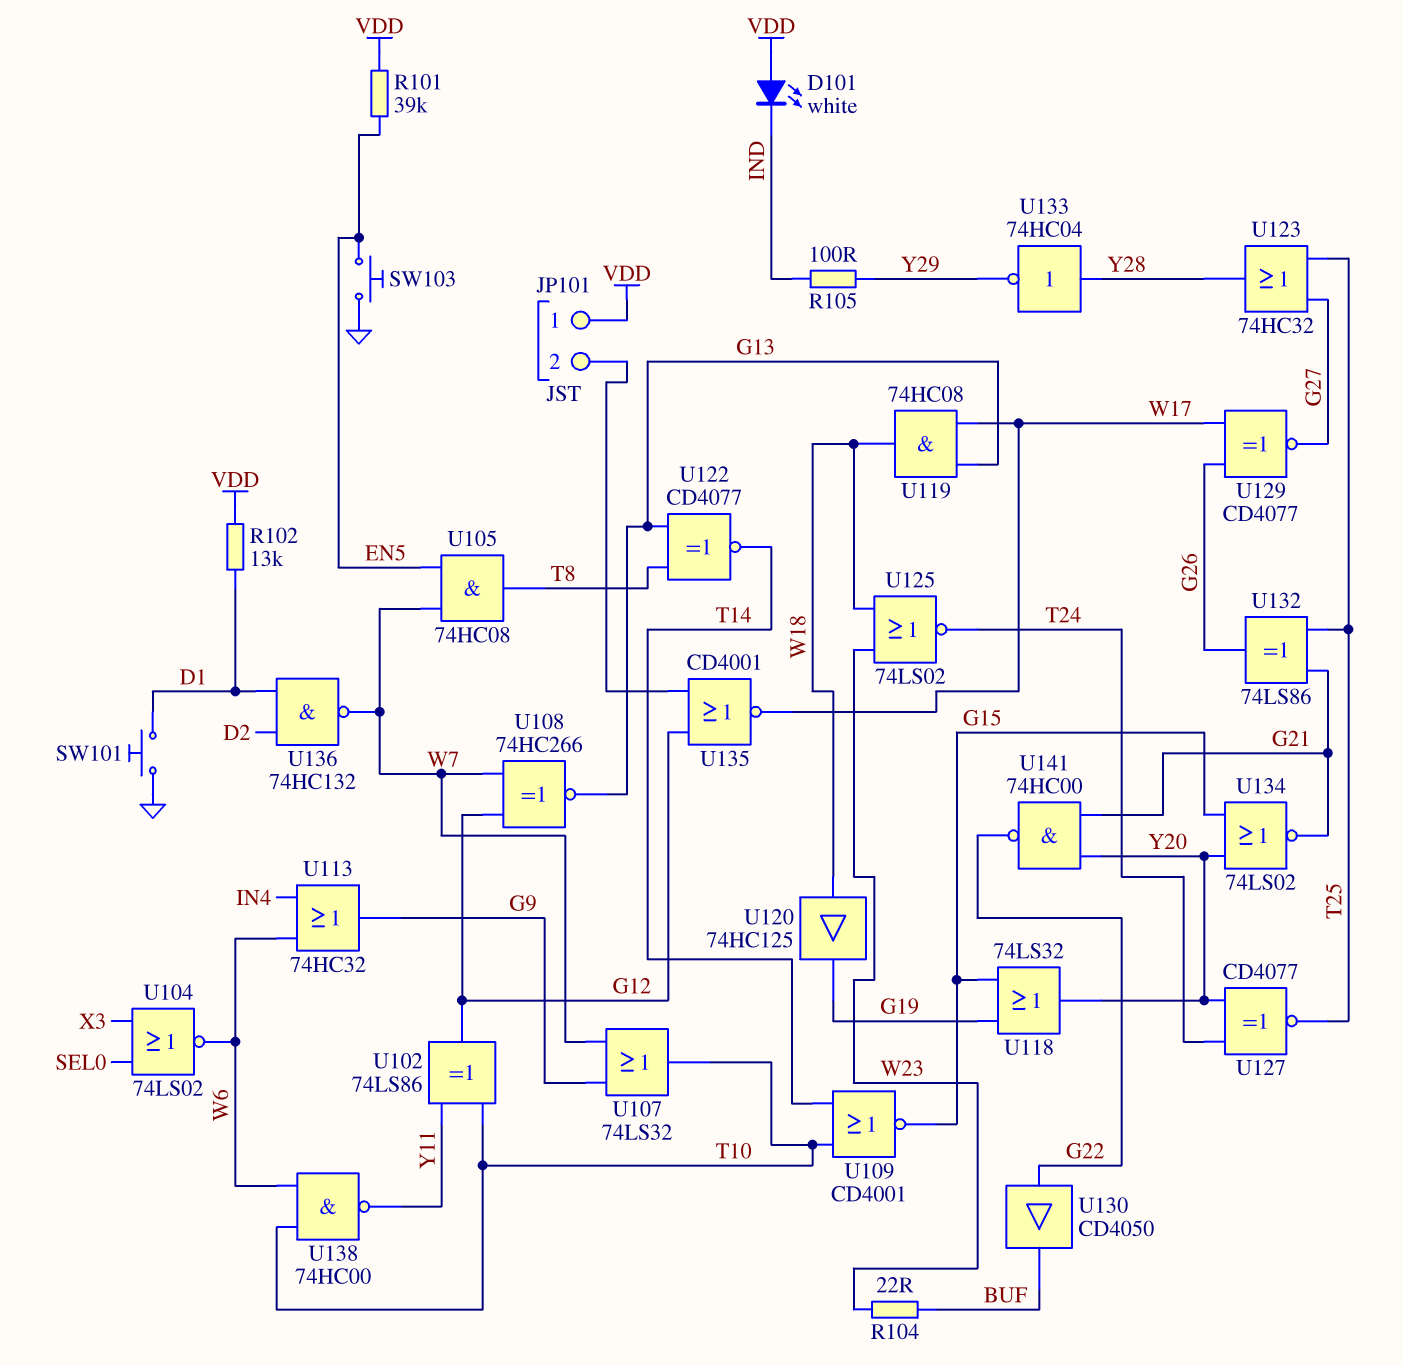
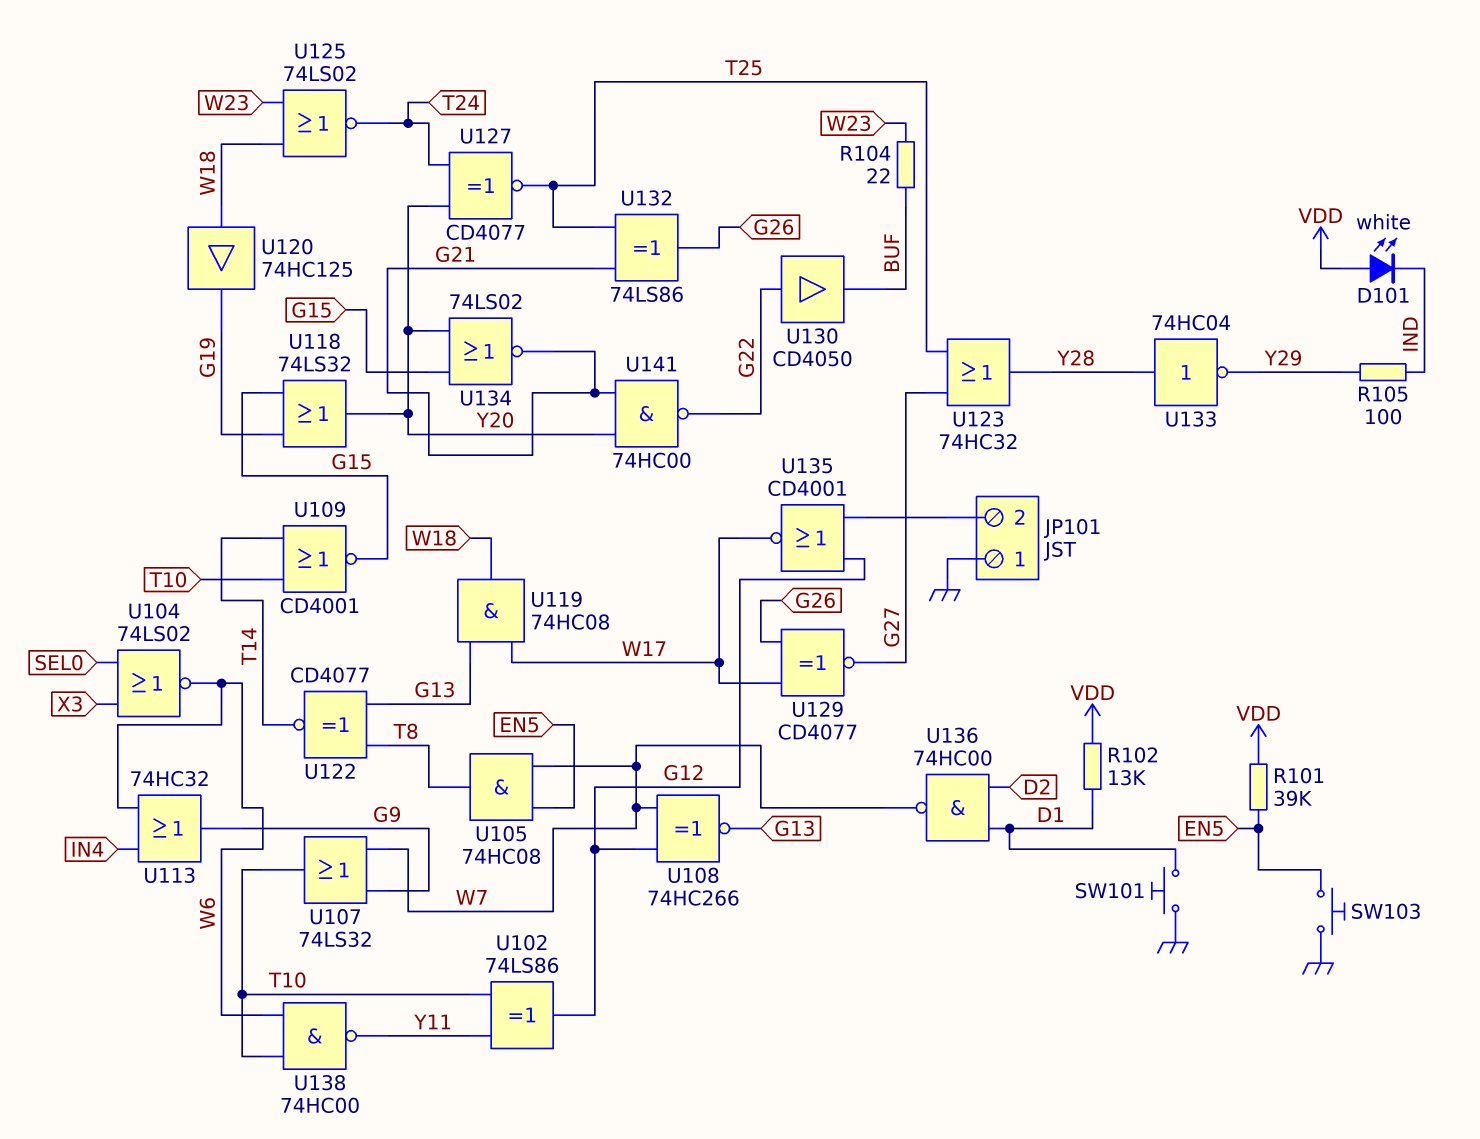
JP101 pin 1: VDD -> GND
U136: NAND 74HC132 (in D1, in D2, out W7) -> NAND 74HC00 (in D1, in D2, out W7)

